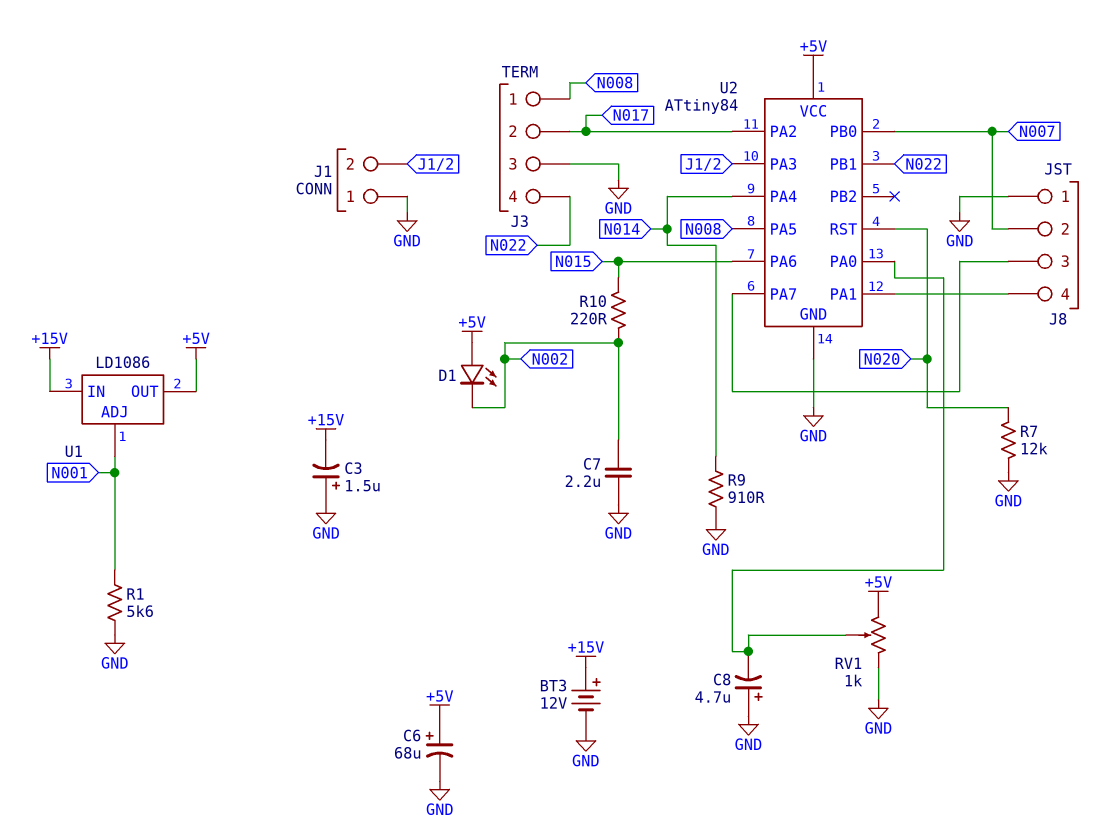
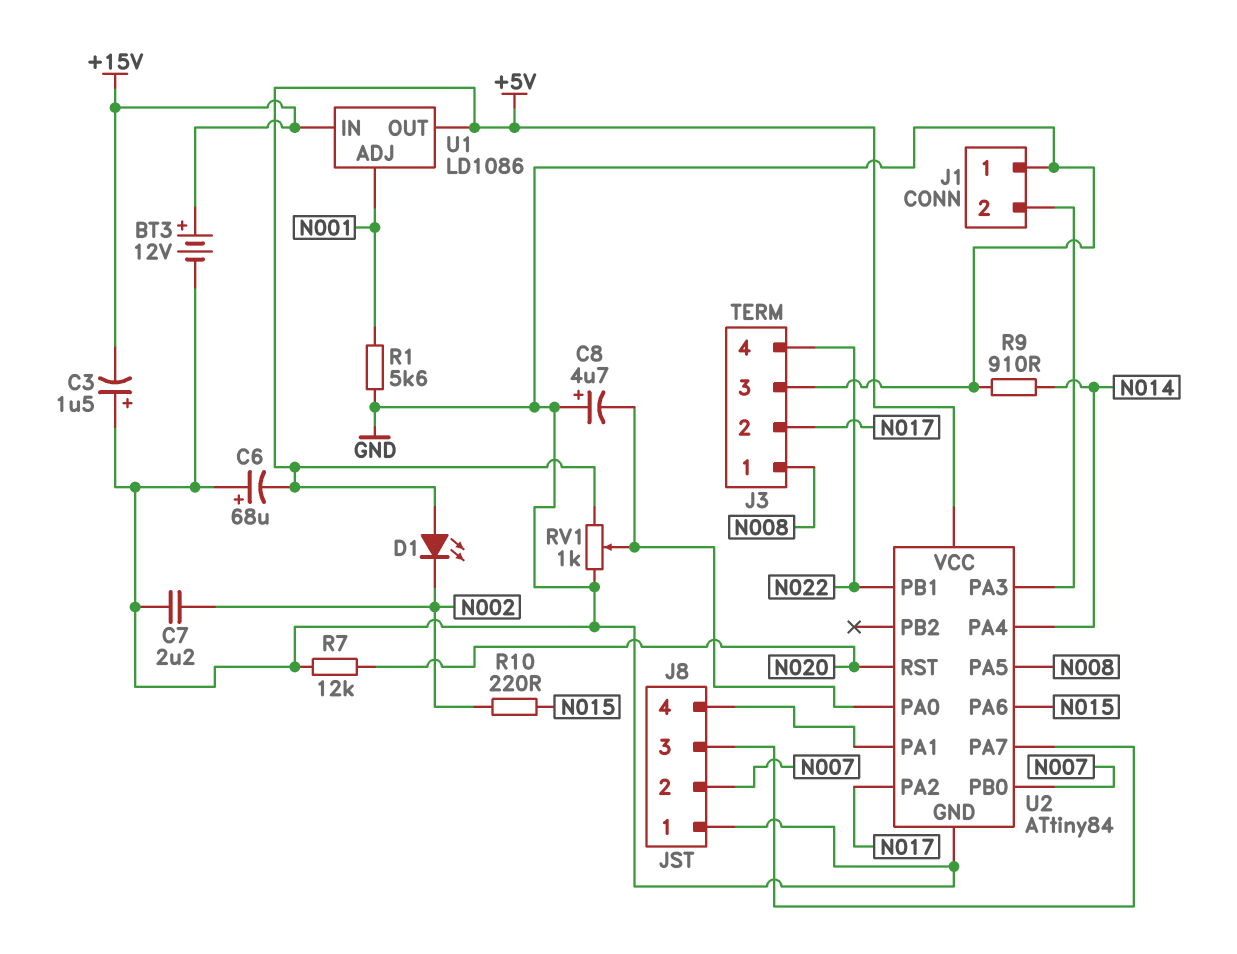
C6: 68uF (plus +5V, minus GND) -> 68uF (plus GND, minus +5V)

